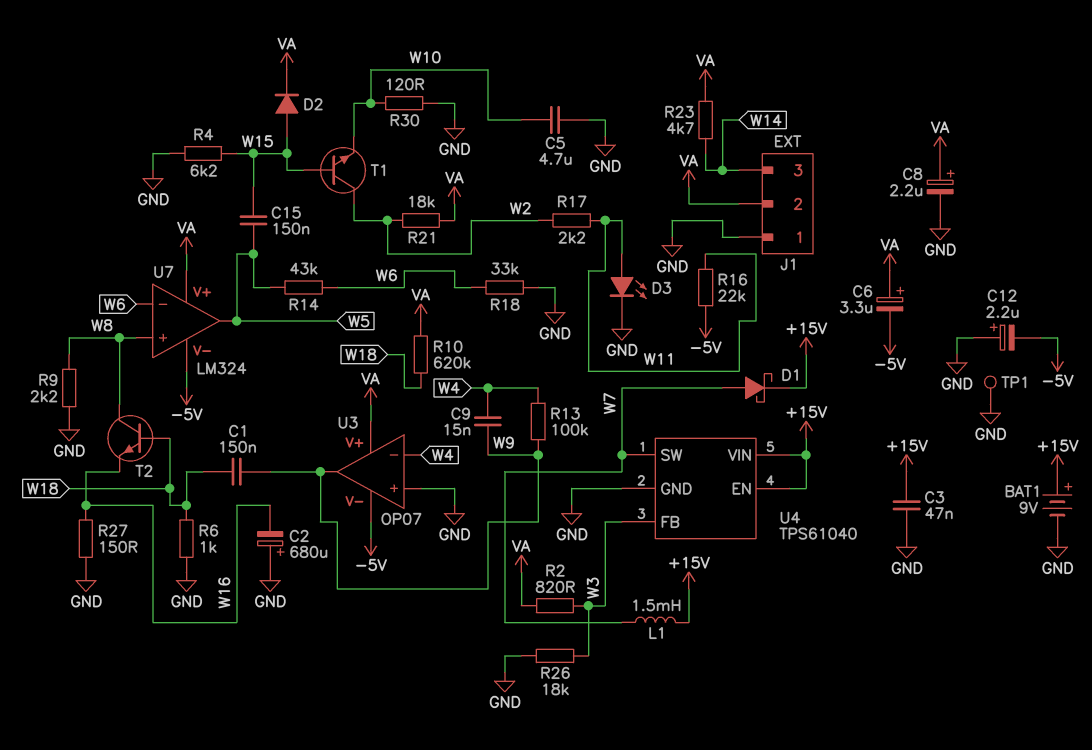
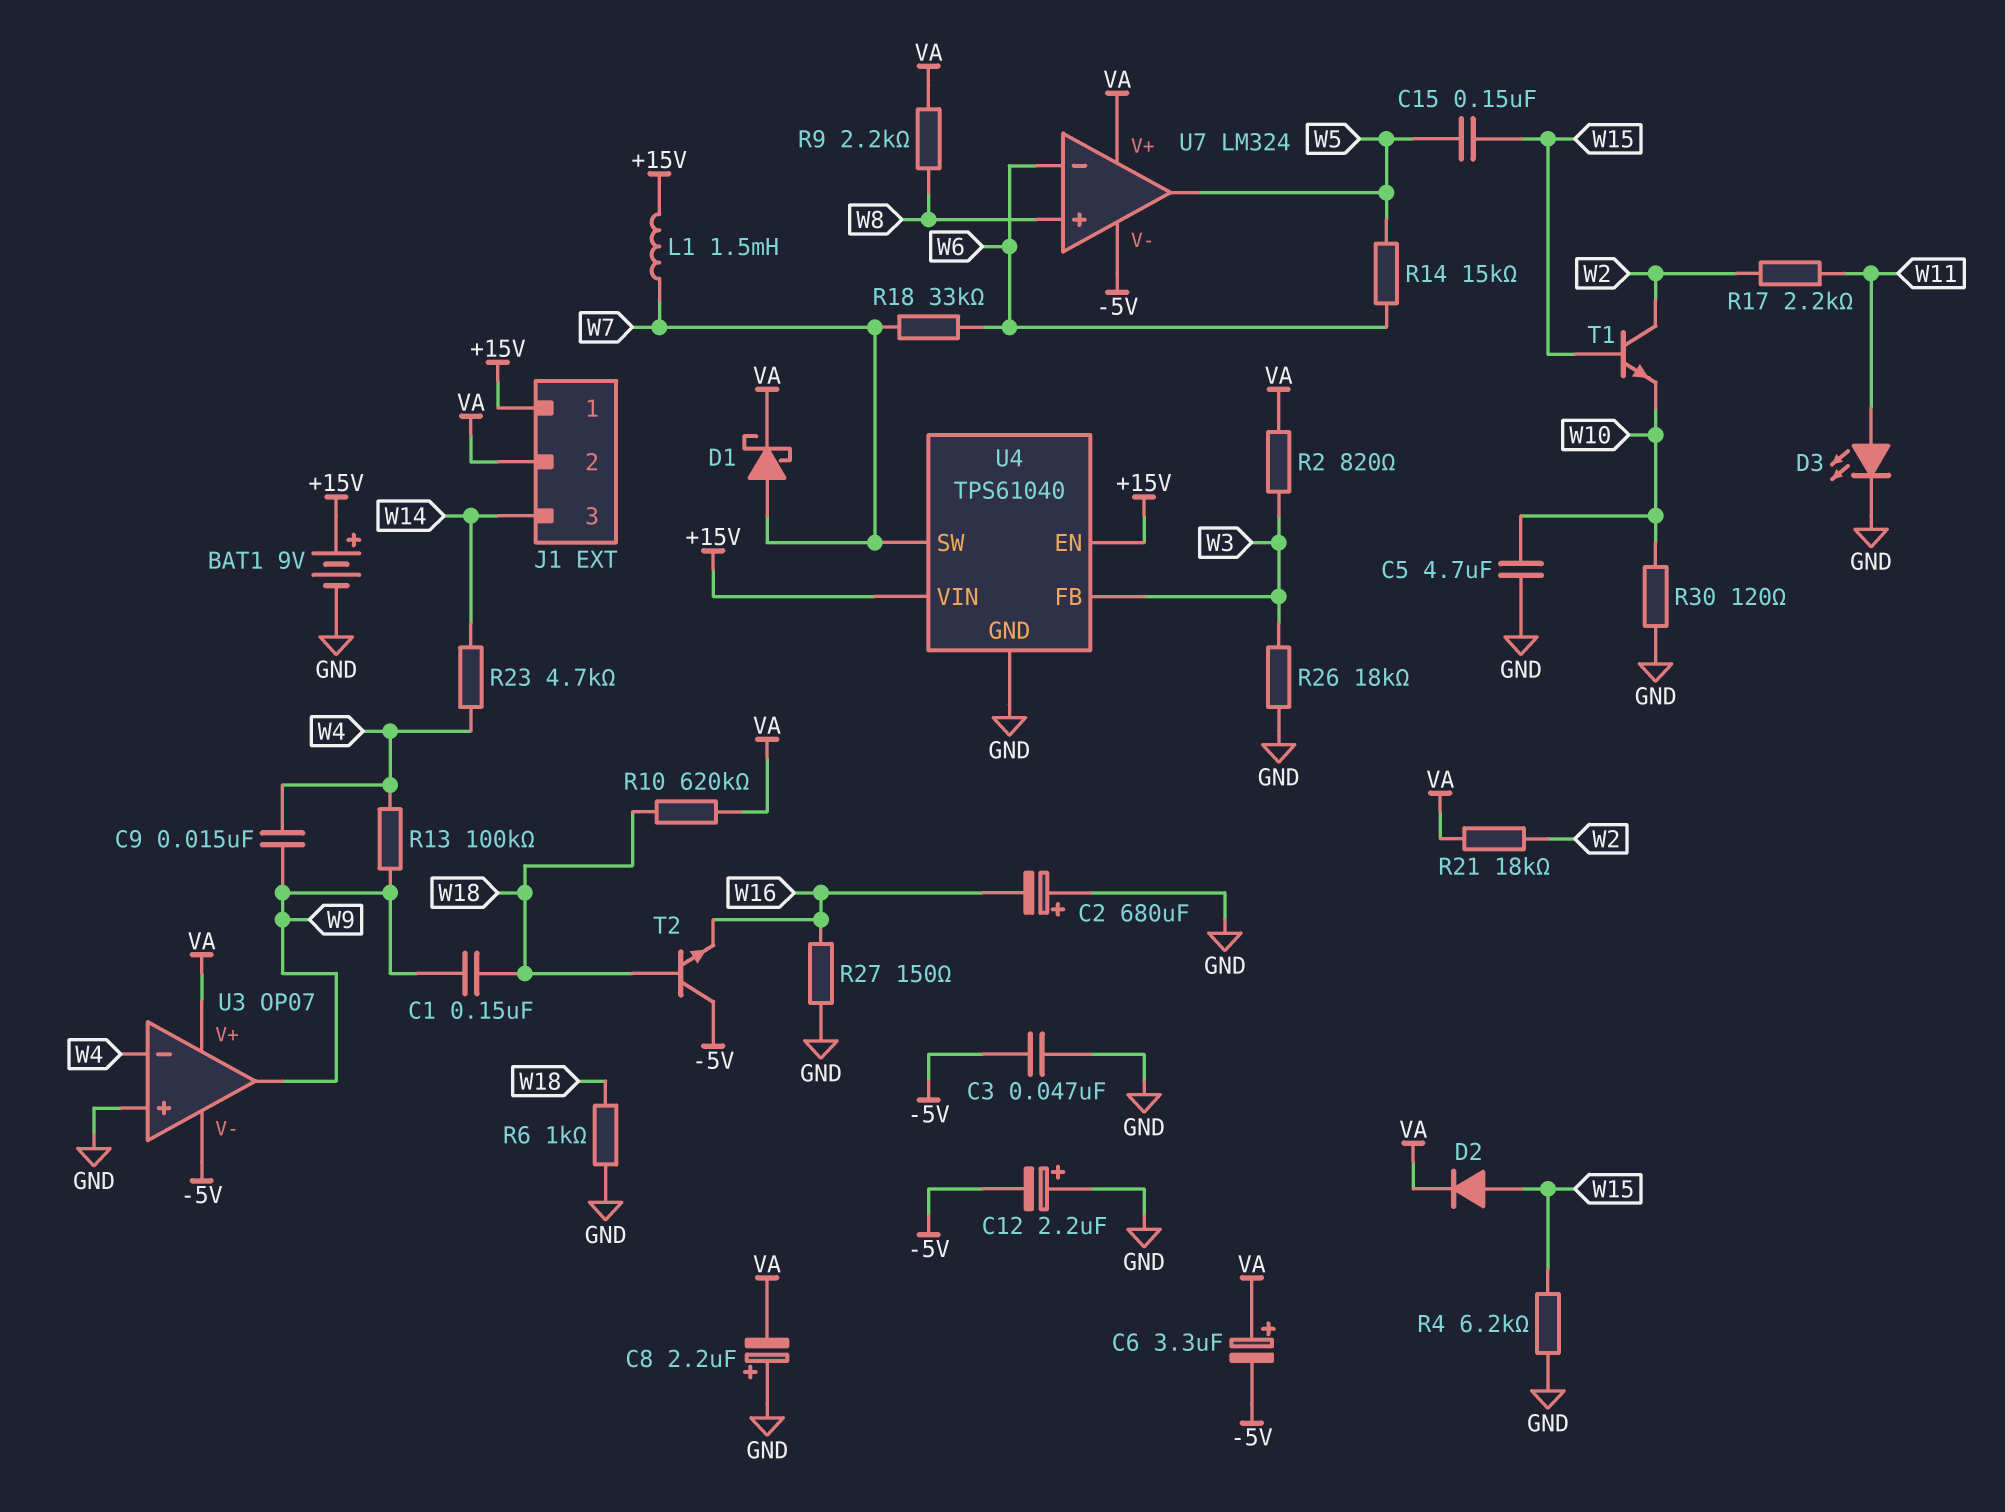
C3: 47nF (+15V, GND) -> 47nF (-5V, GND)
C8: 2.2uF (plus VA, minus GND) -> 2.2uF (plus GND, minus VA)
D1: schottky (A W7, K +15V) -> schottky (A W7, K VA)
J1 pin 1: GND -> +15V
R9: 2.2k (GND, W8) -> 2.2k (VA, W8)
R14: 43k (W5, W6) -> 15k (W5, W6)
R16: 22k (-5V, W11) -> none
R18: 33k (GND, W6) -> 33k (W6, W7)
R23: 4.7k (VA, W14) -> 4.7k (W4, W14)
T2: NPN (B W18, C W8, E W16) -> NPN (B W18, C -5V, E W16)
TP1: test point (GND) -> none

